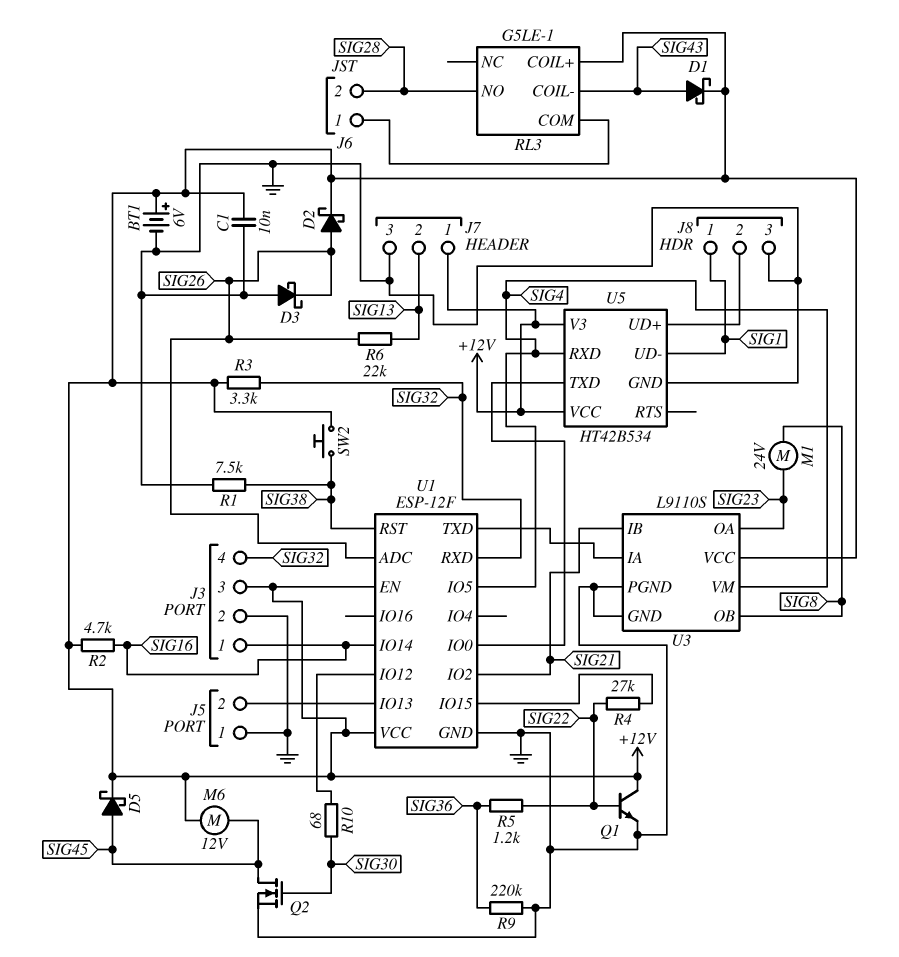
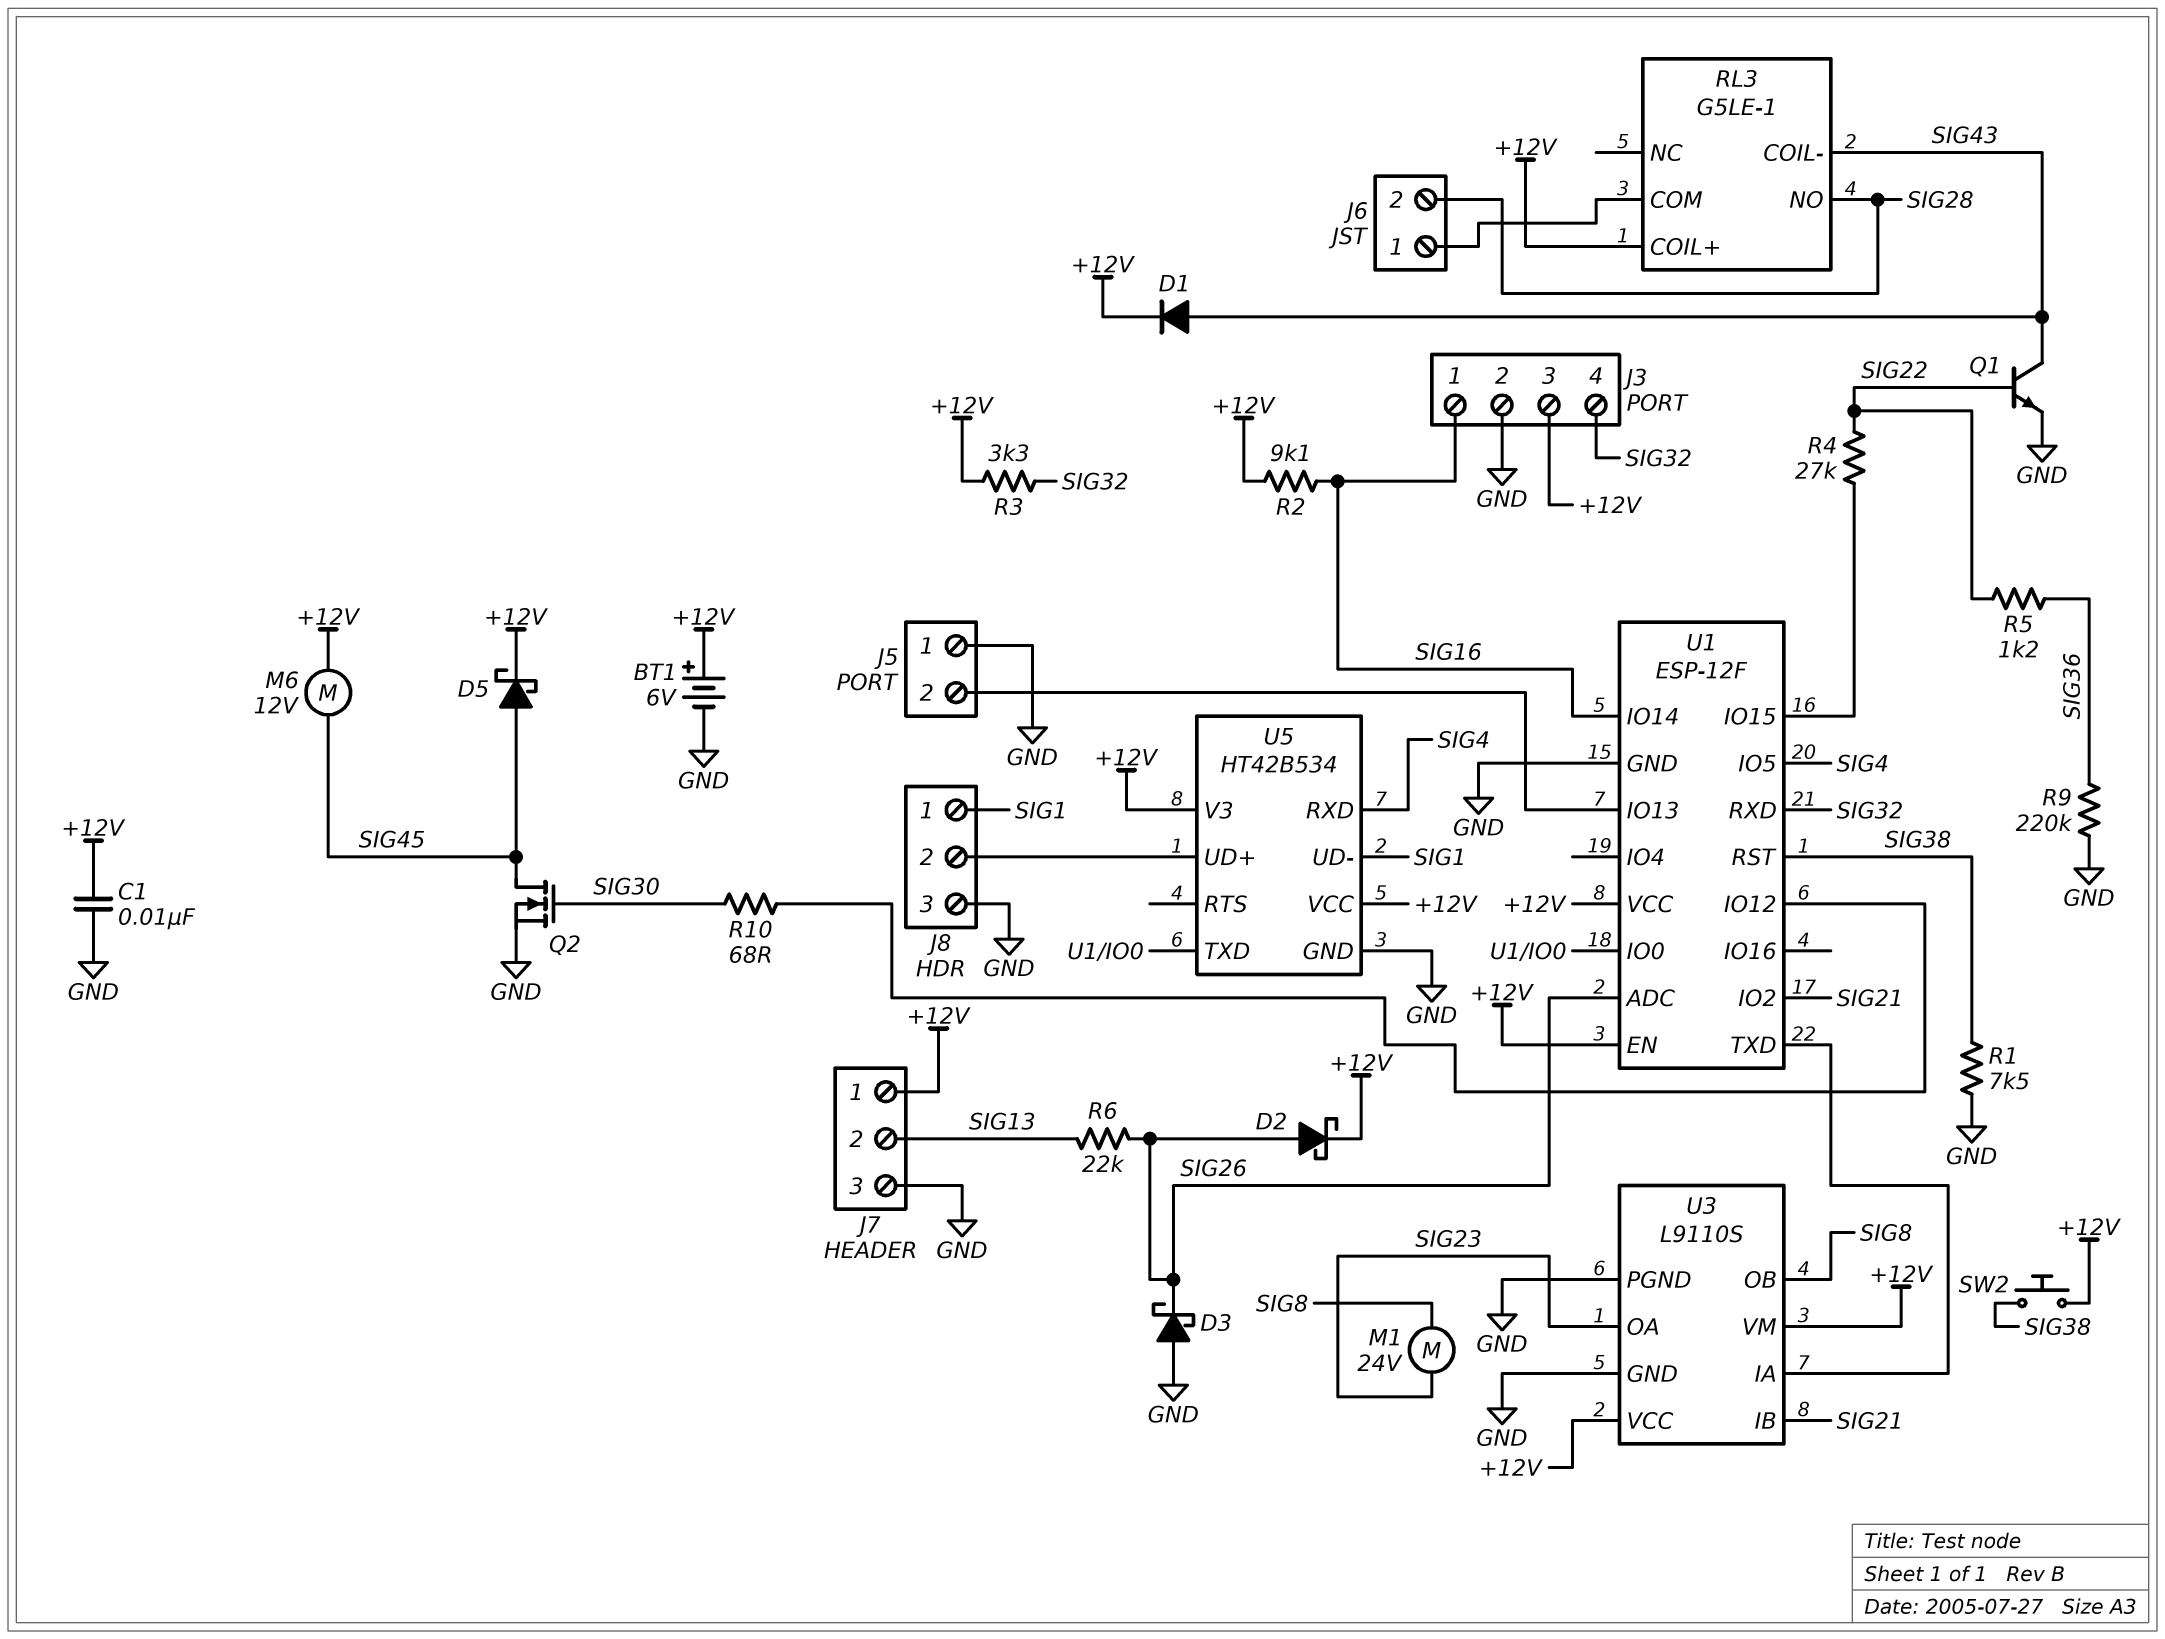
D1: schottky (A SIG43, K +12V) -> diode (A SIG43, K +12V)
Q1: NPN (B SIG22, C +12V, E GND) -> NPN (B SIG22, C SIG43, E GND)
R2: 4.7k (+12V, SIG16) -> 9.1k (+12V, SIG16)
U3 pin VM: SIG4 -> +12V

